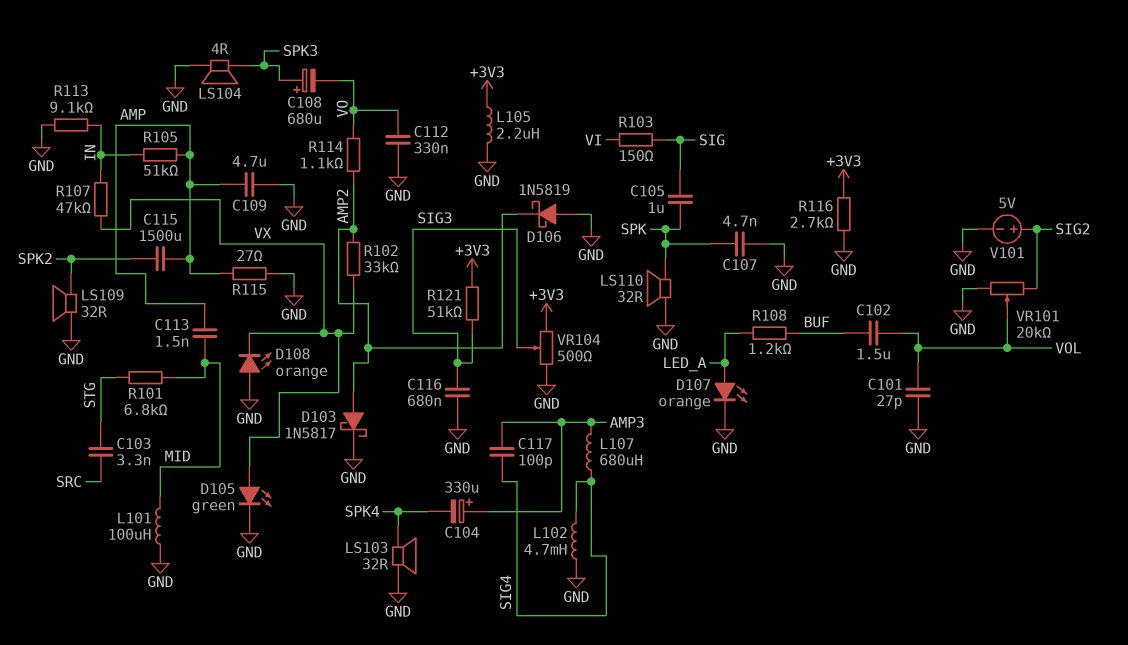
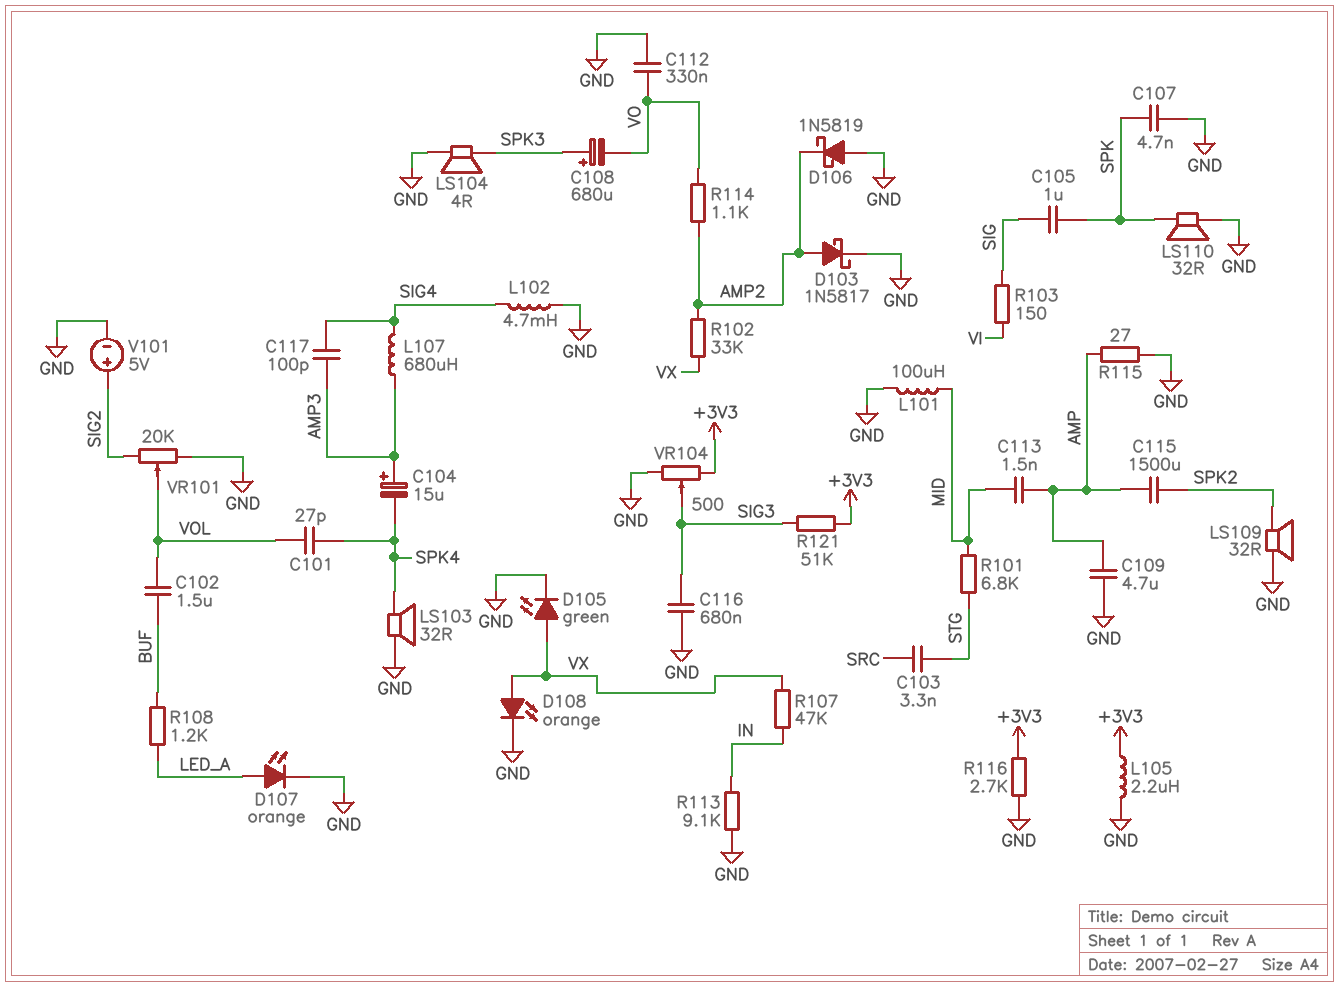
C101: 27pF (GND, VOL) -> 27pF (SPK4, VOL)
C104: 330uF (plus AMP3, minus SPK4) -> 15uF (plus AMP3, minus SPK4)
D108: LED orange (A GND, K VX) -> LED orange (A VX, K GND)
R105: 51k (AMP, IN) -> none

